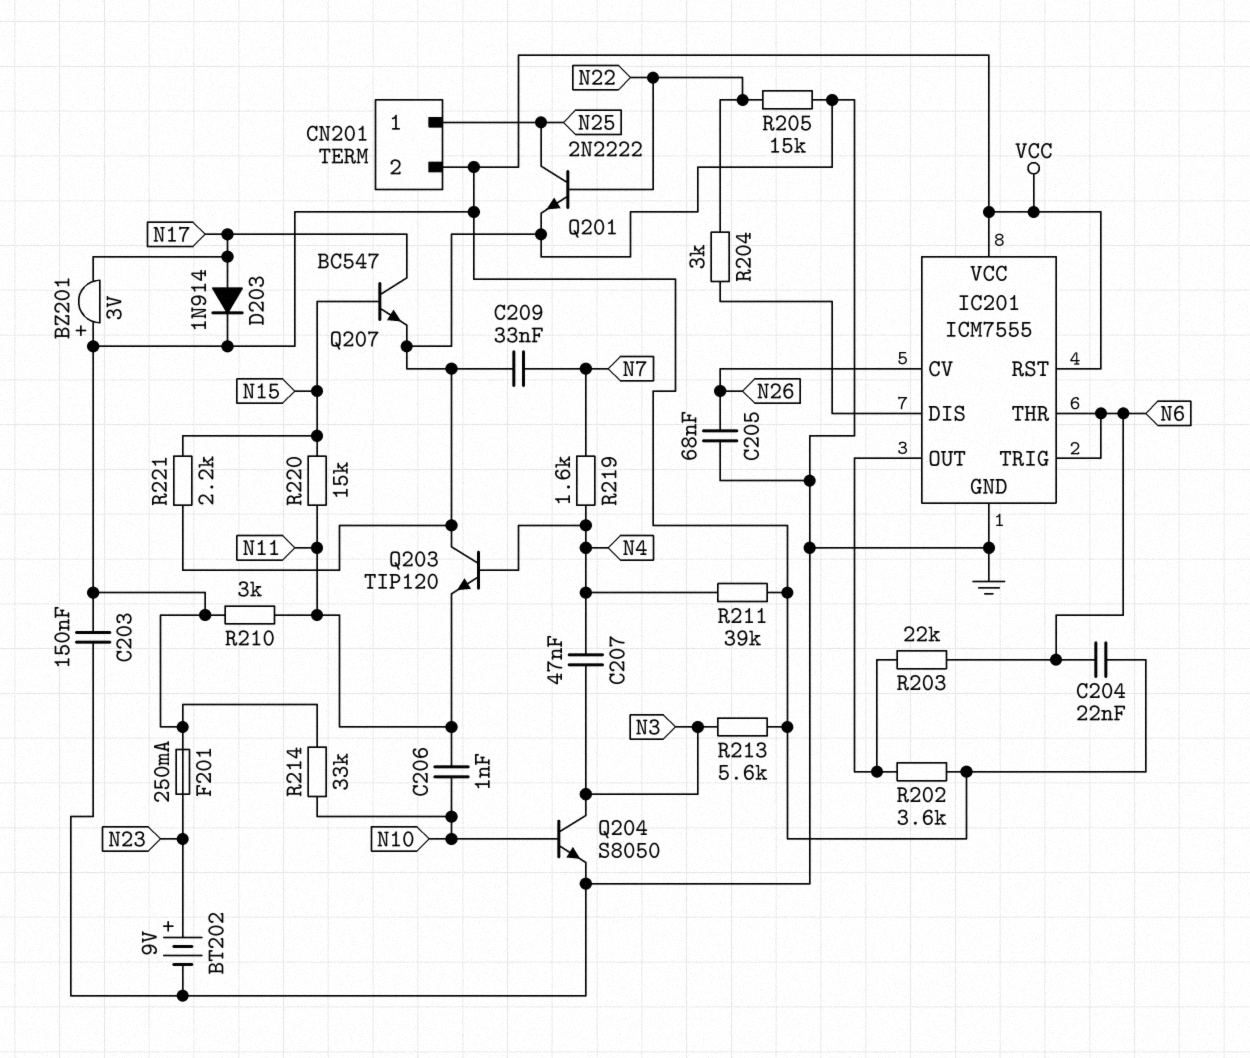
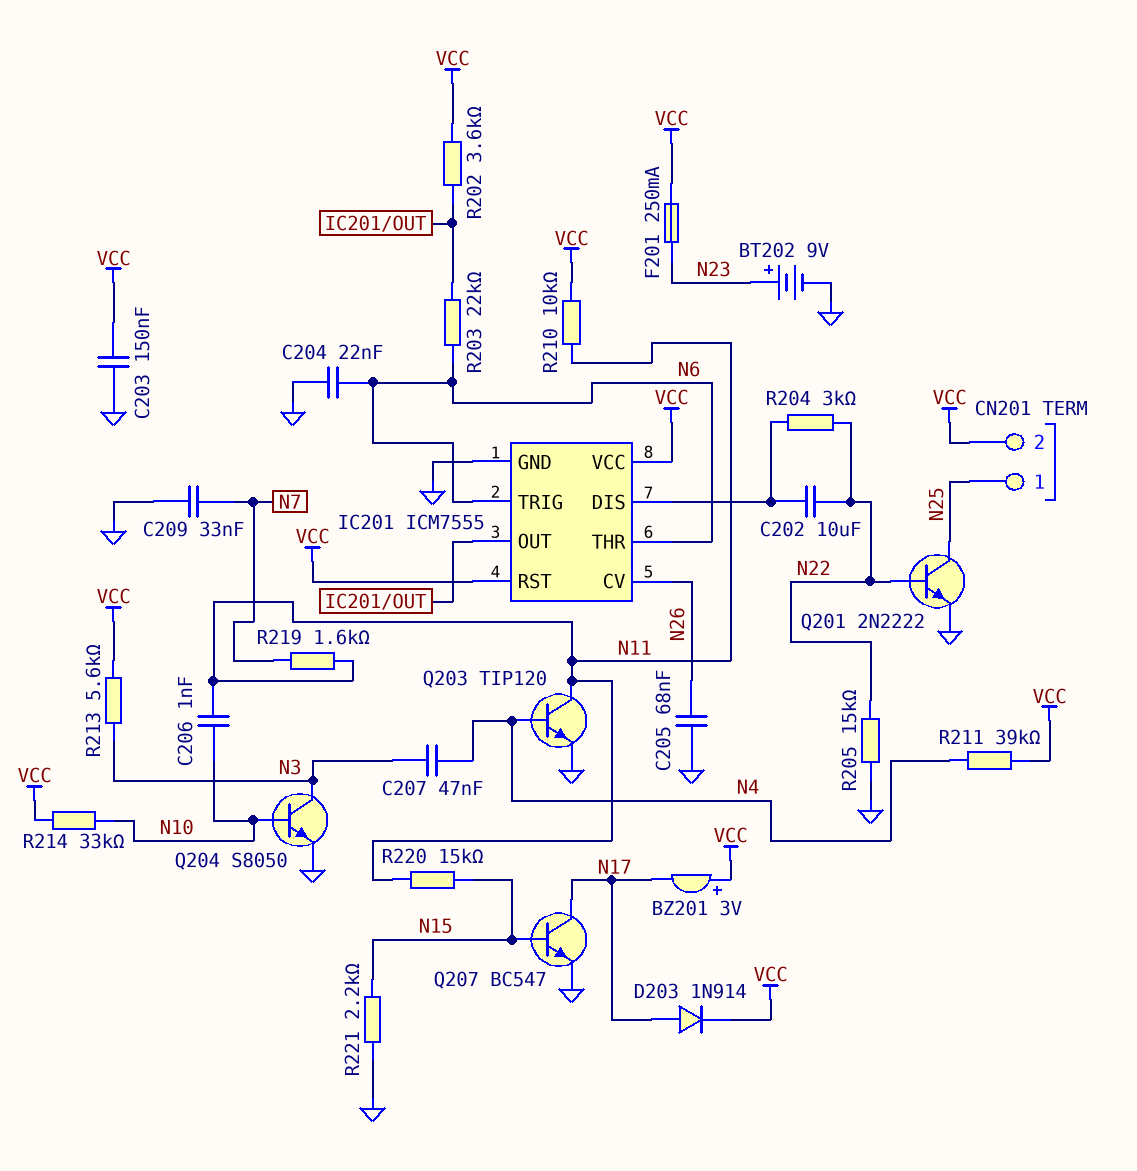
C202: none -> 10uF (IC201/DIS, N22)
C204: 22nF (N6, VCC) -> 22nF (GND, N6)
Q203: NPN TIP120 (B N4, C GND, E N11) -> NPN TIP120 (B N4, C N11, E GND)
R210: 3k (N11, VCC) -> 10k (N11, VCC)
R219: 1.6k (N4, N7) -> 1.6k (N7, N11)

